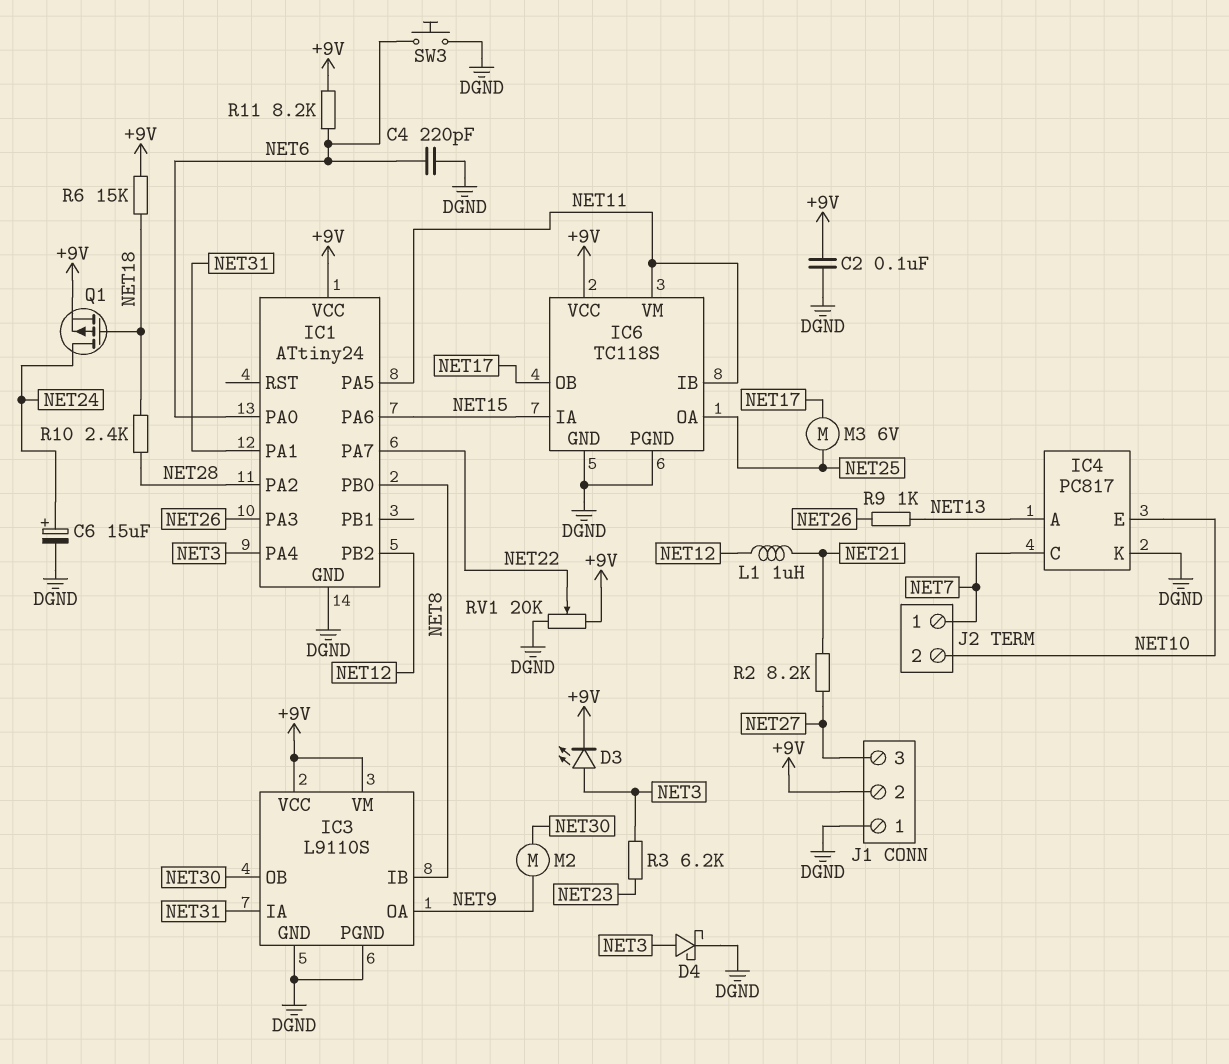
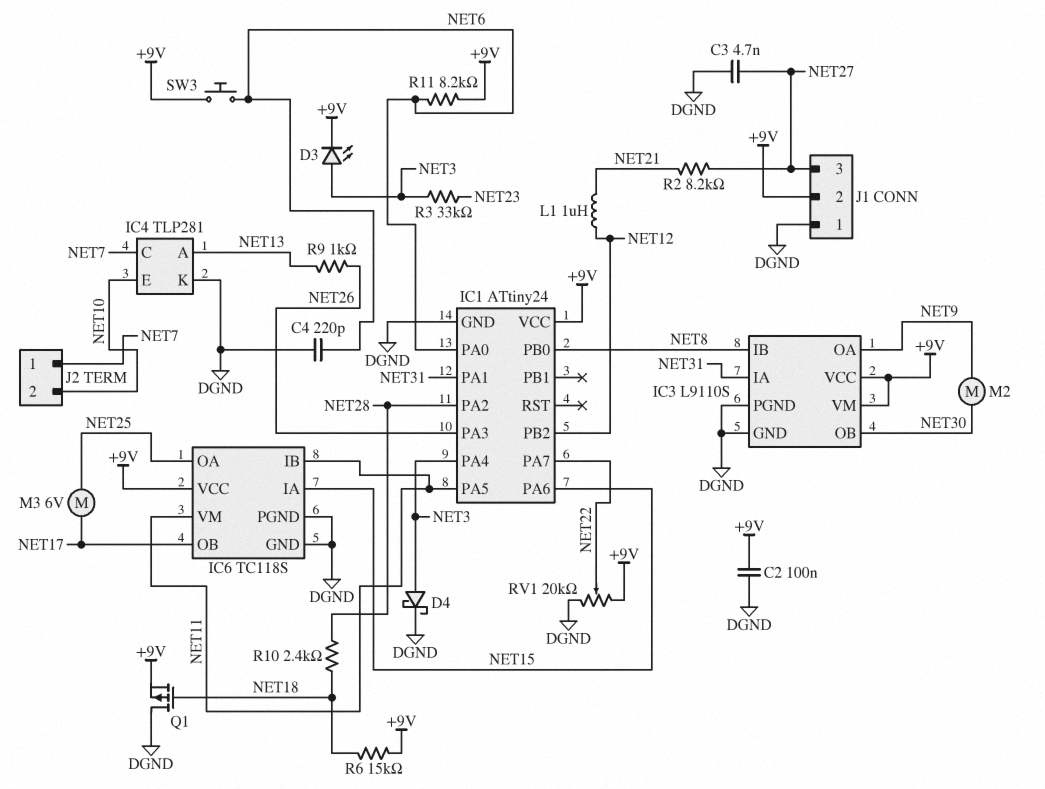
C3: none -> 4.7nF (DGND, NET27)
C6: 15uF (plus NET24, minus DGND) -> none
IC4: PC817 -> TLP281
Q1: PMOS (G NET18, D NET24, S +9V) -> PMOS (G NET18, D DGND, S +9V)
R3: 6.2k (NET3, NET23) -> 33k (NET3, NET23)
SW3: button (DGND, NET6) -> button (+9V, NET6)

